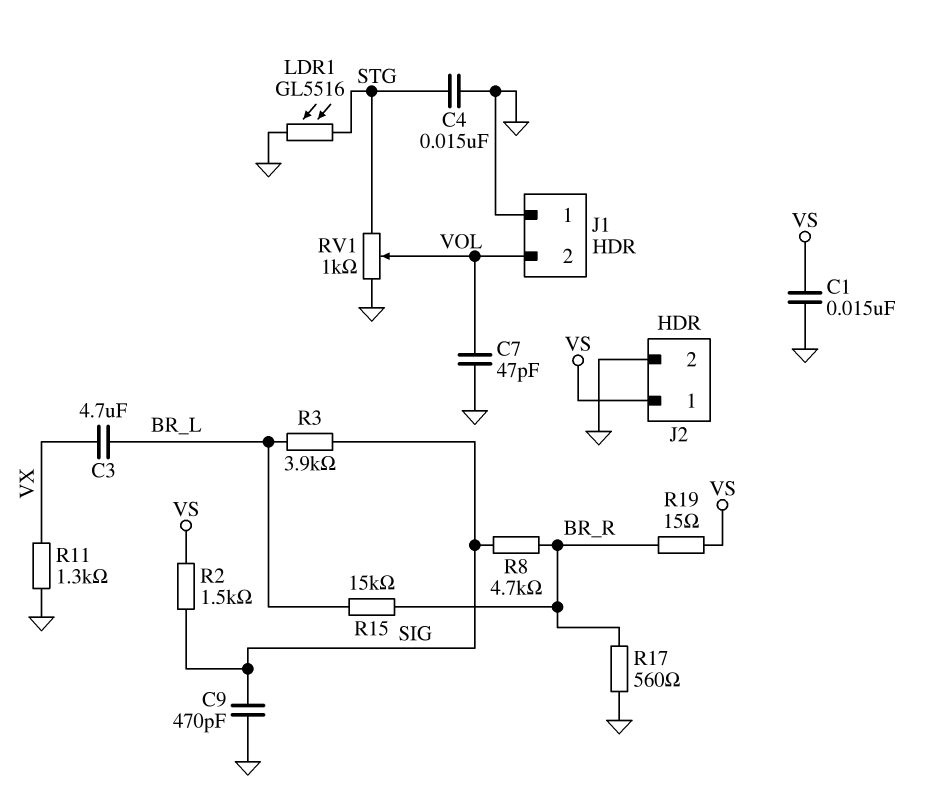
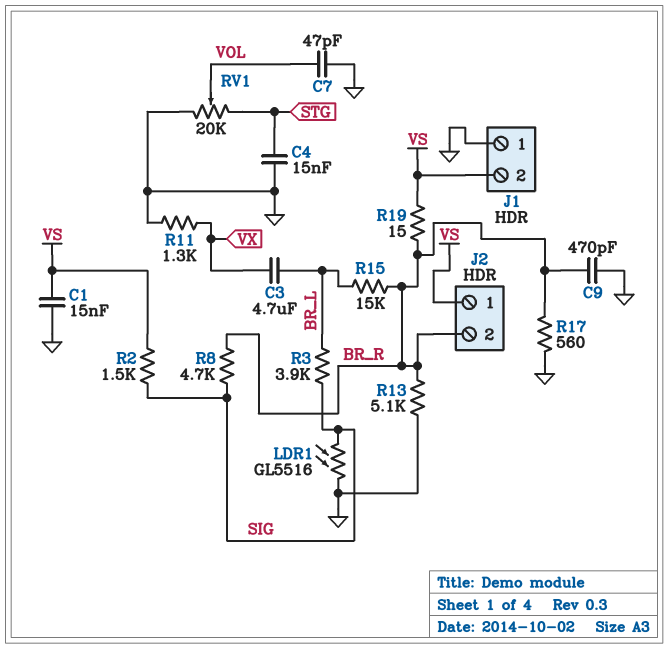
C9: 470pF (GND, SIG) -> 470pF (BR_R, GND)
J1 pin 2: VOL -> VS
J2 pin 2: GND -> BR_R
LDR1: GL5516 (GND, STG) -> GL5516 (GND, SIG)
R13: none -> 5.1k (BR_R, GND)
RV1: 1k (GND, STG, wiper VOL) -> 20k (GND, STG, wiper VOL)

